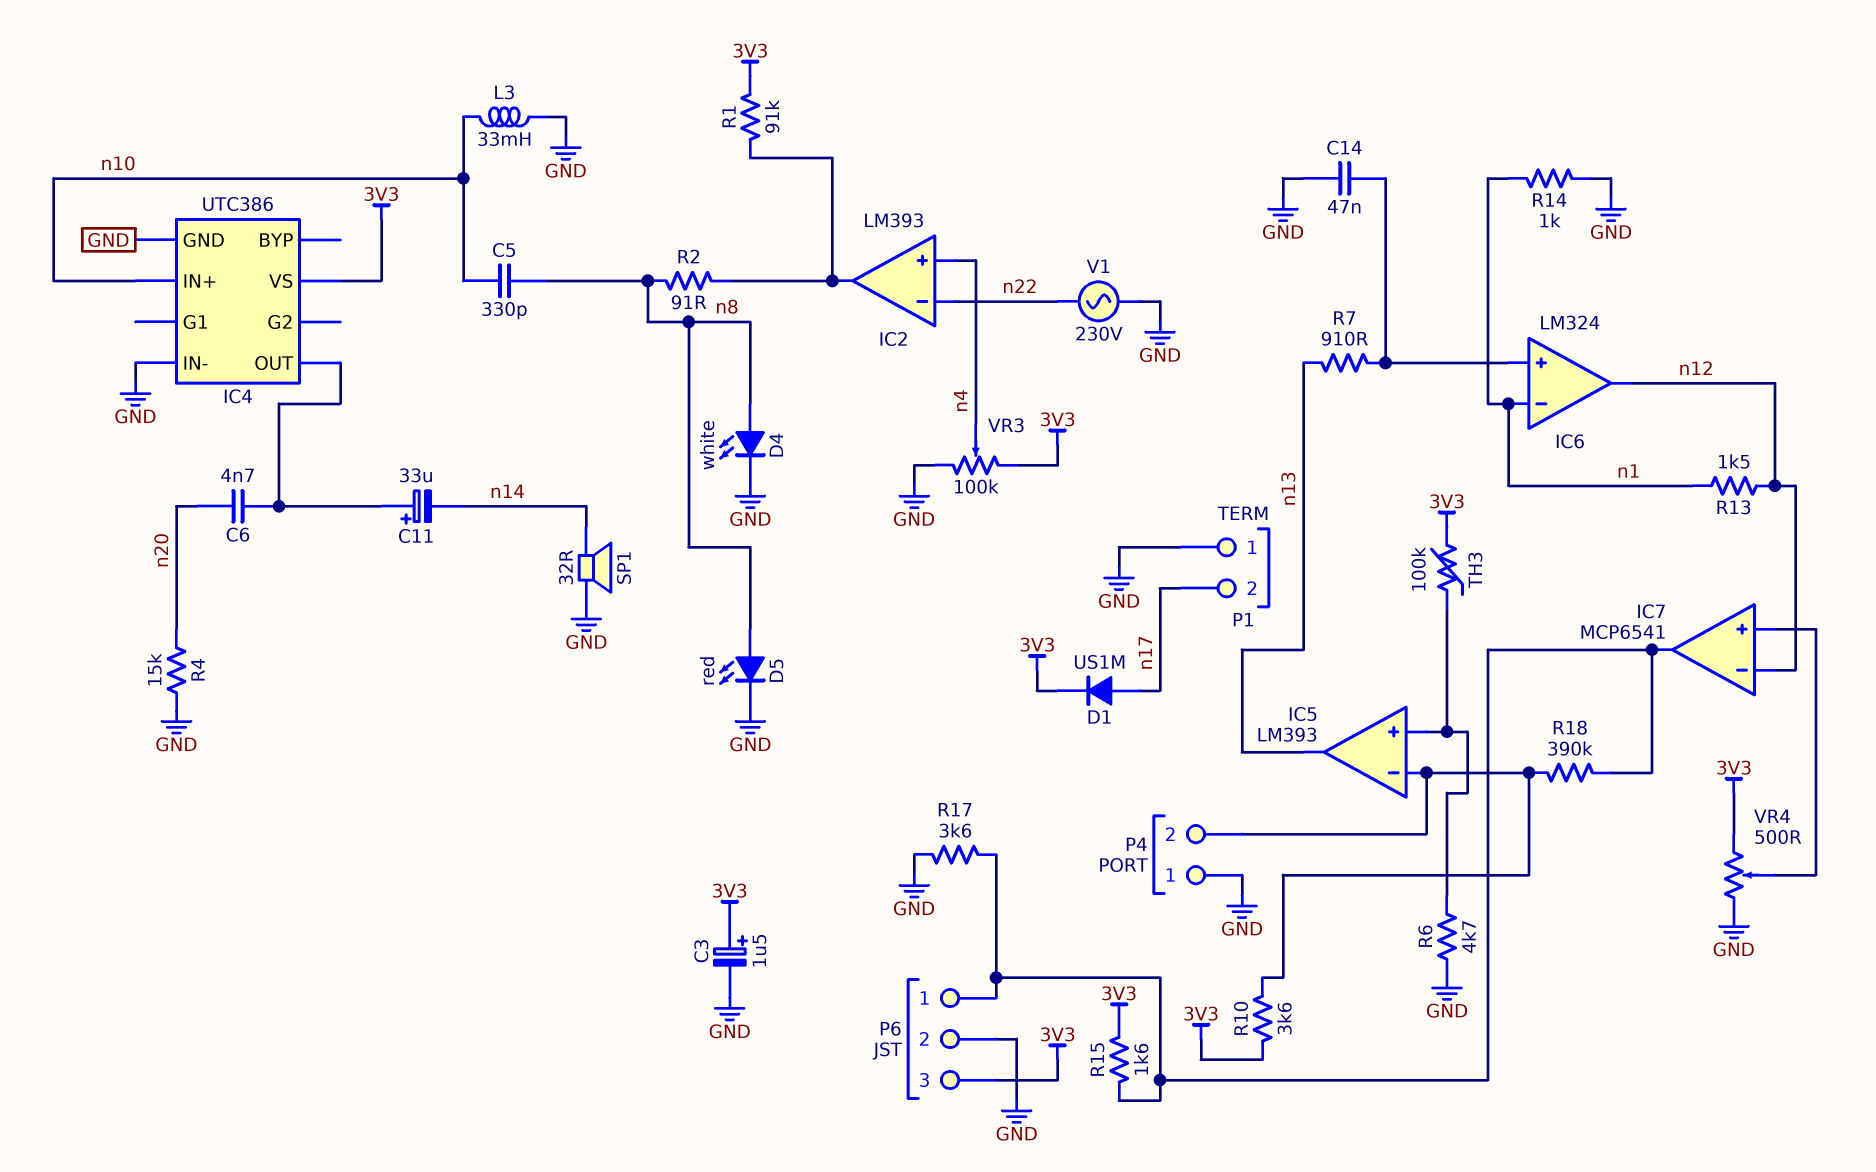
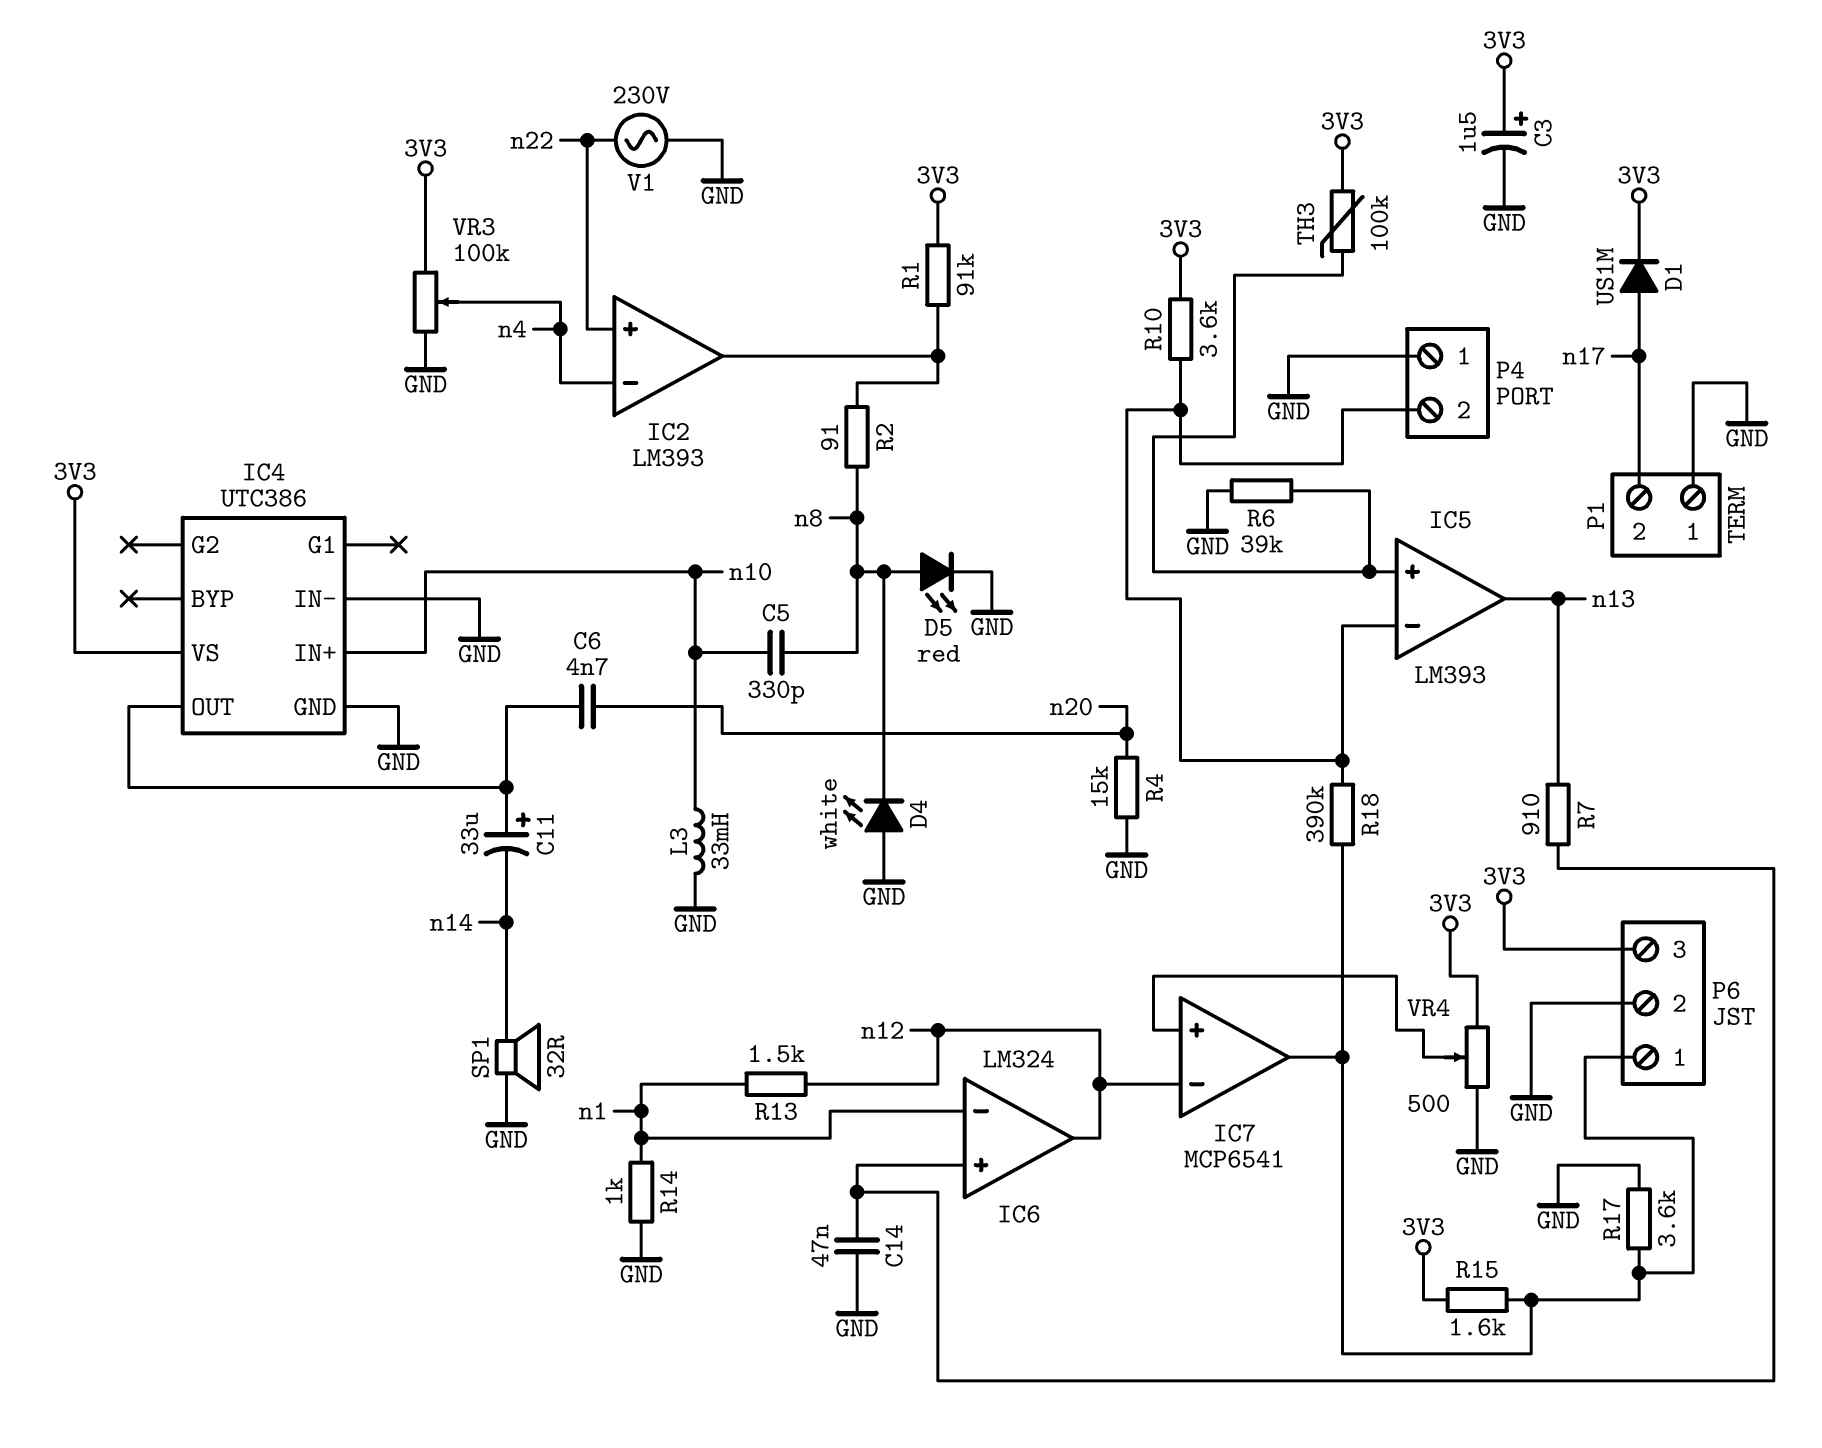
D4: LED white (A n8, K GND) -> LED white (A GND, K n8)
IC2 pin in+: n4 -> n22
IC2 pin in-: n22 -> n4
R6: 4.7k (GND, IC5/in+) -> 39k (GND, IC5/in+)

